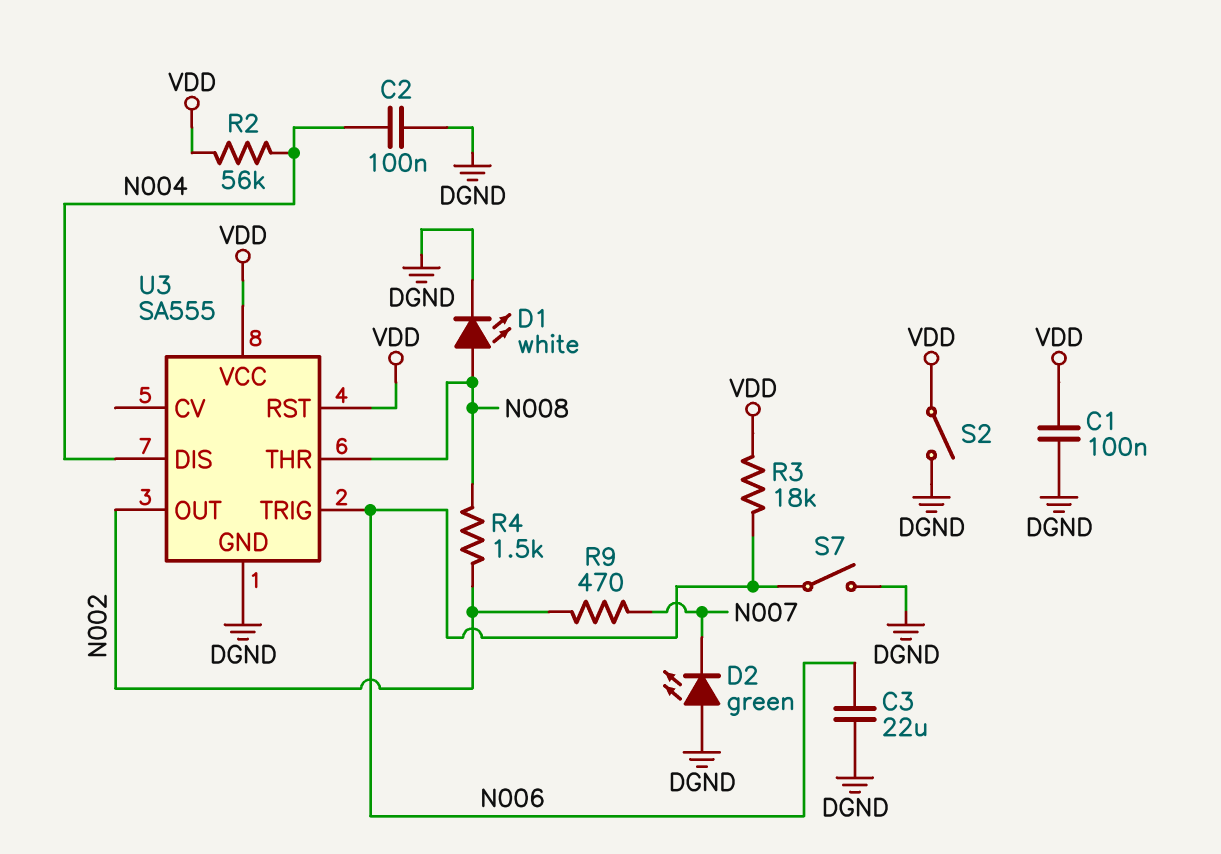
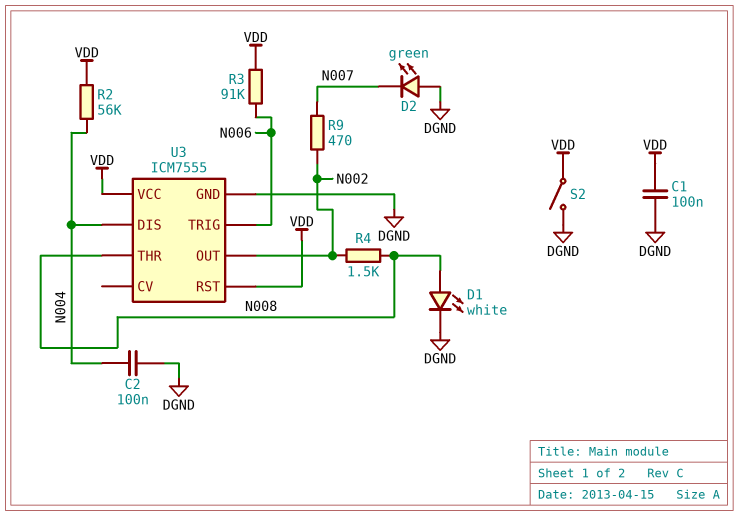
C3: 22uF (DGND, N006) -> none
R3: 18k (N006, VDD) -> 91k (N006, VDD)
S7: switch (DGND, N006) -> none
U3: SA555 -> ICM7555

